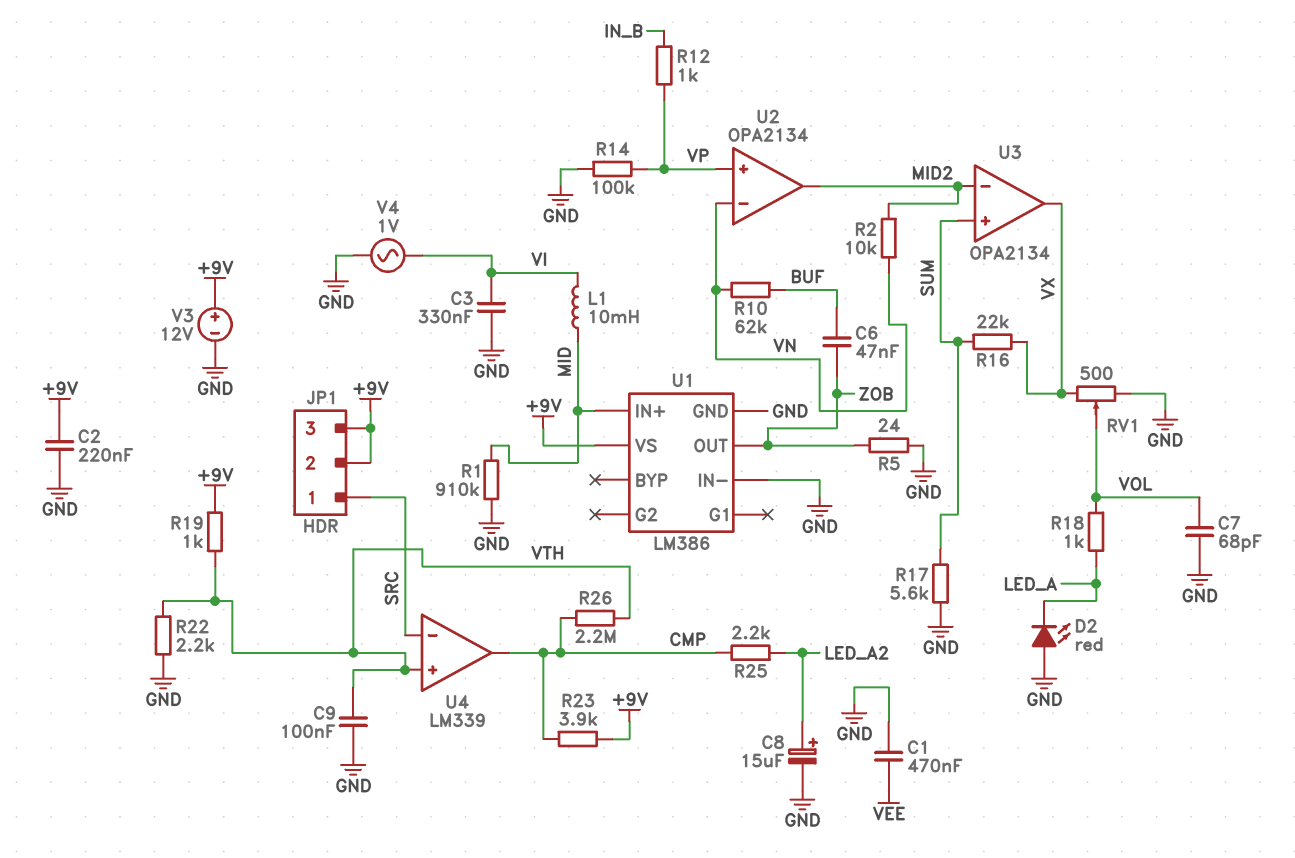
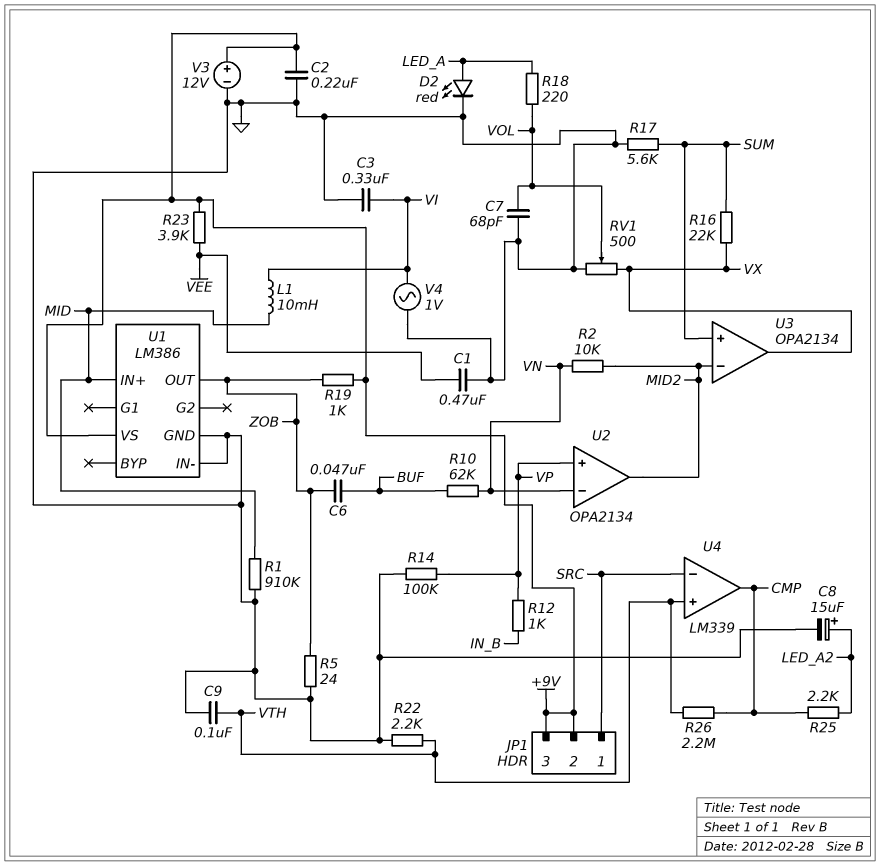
D2: LED red (A GND, K LED_A) -> LED red (A LED_A, K GND)
R18: 1k (LED_A, VOL) -> 220 (LED_A, VOL)
R19: 1k (+9V, VTH) -> 1k (+9V, ZOB)
R23: 3.9k (+9V, CMP) -> 3.9k (+9V, VEE)

